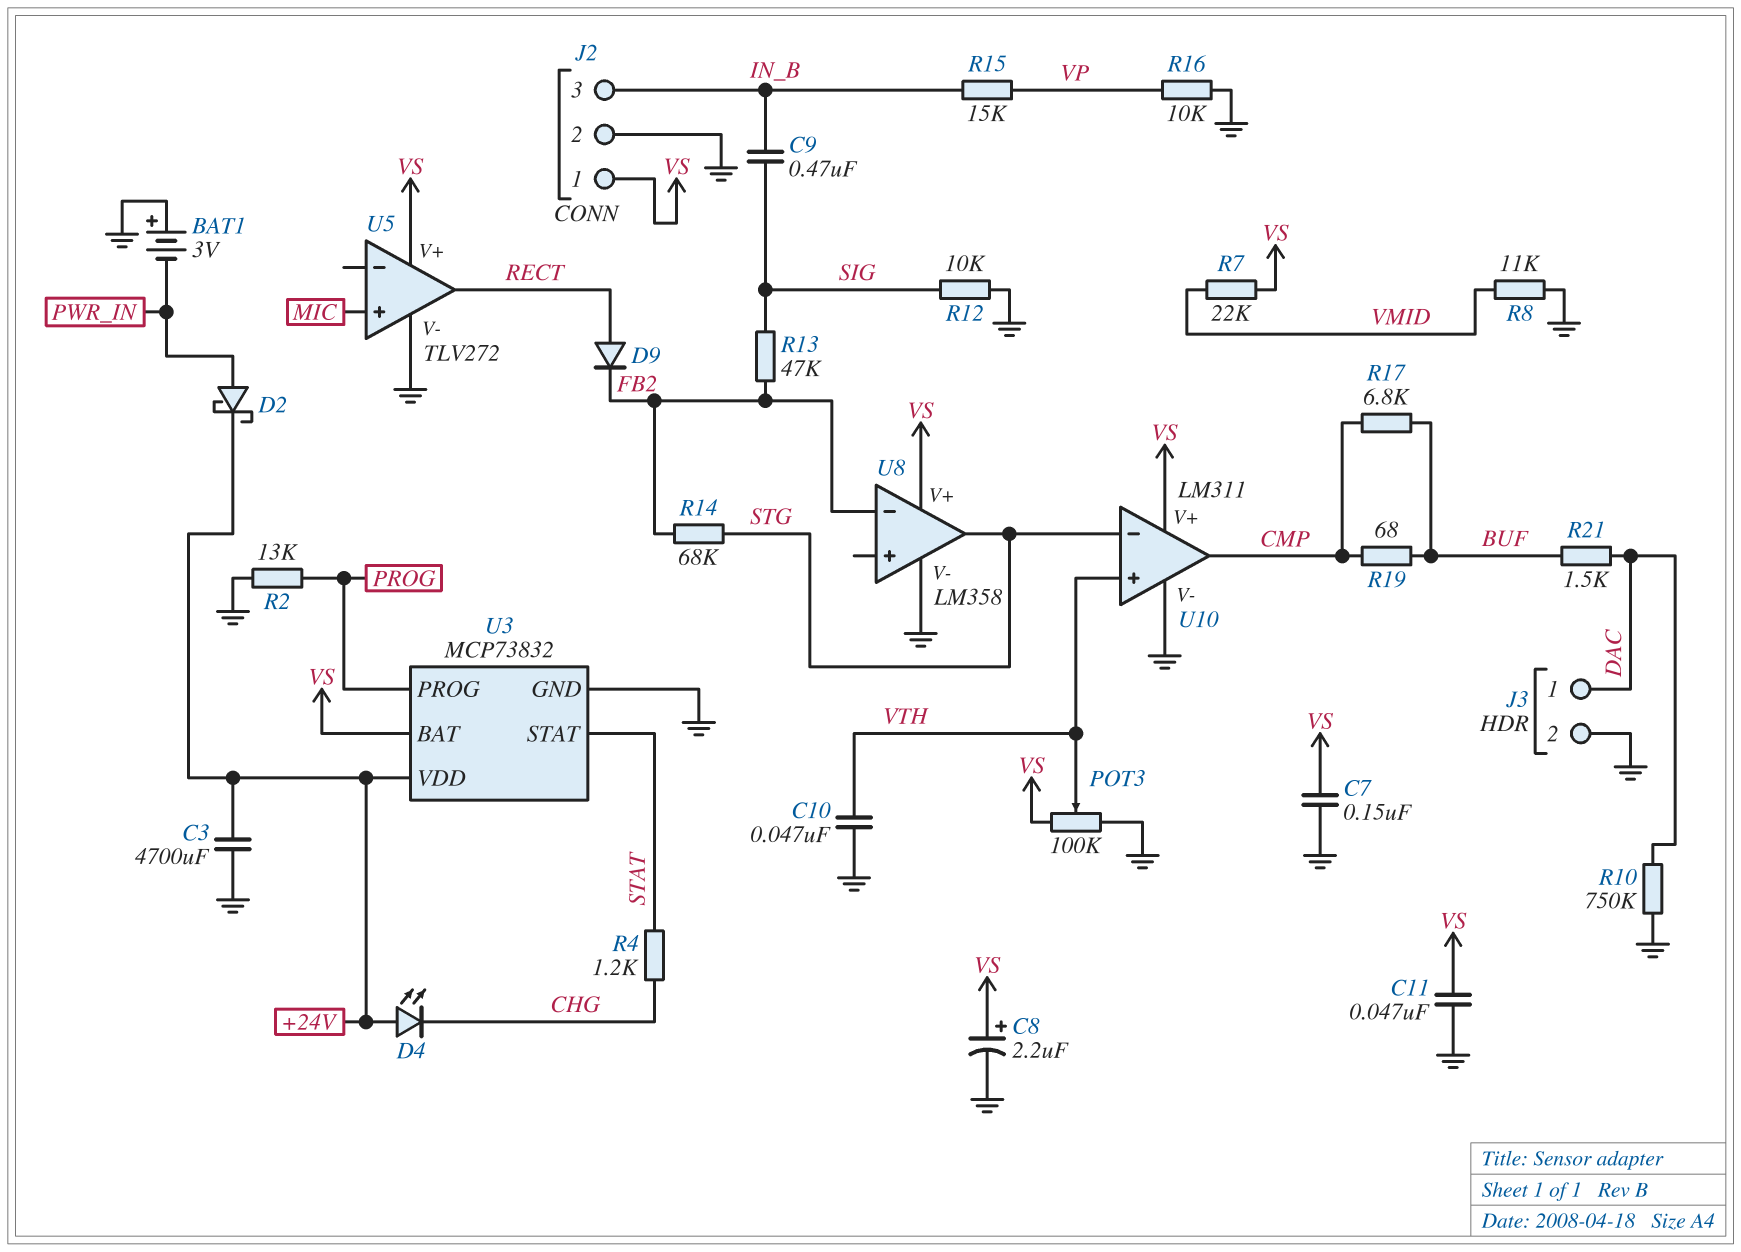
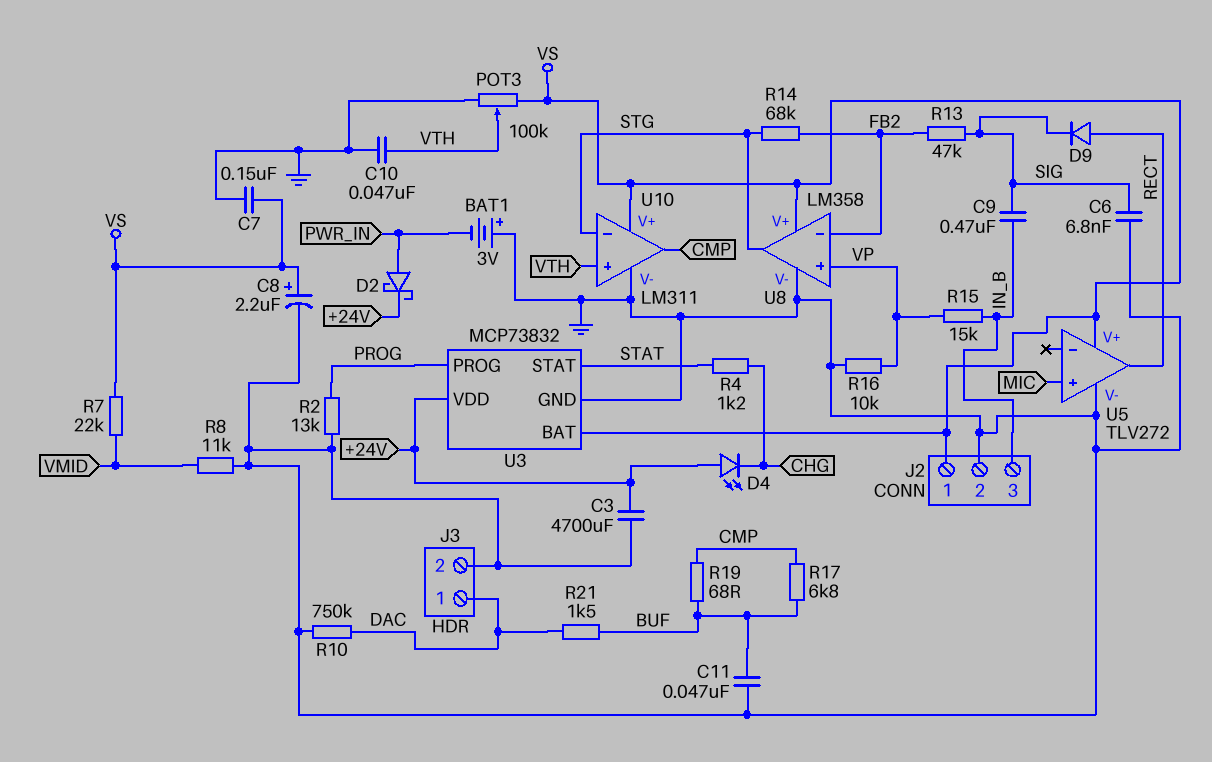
C6: none -> 6.8nF (GND, SIG)
C11: 47nF (GND, VS) -> 47nF (BUF, GND)
D9: diode (A RECT, K FB2) -> diode (A RECT, K SIG)
R12: 10k (GND, SIG) -> none
U8 pin in+: none -> VP

